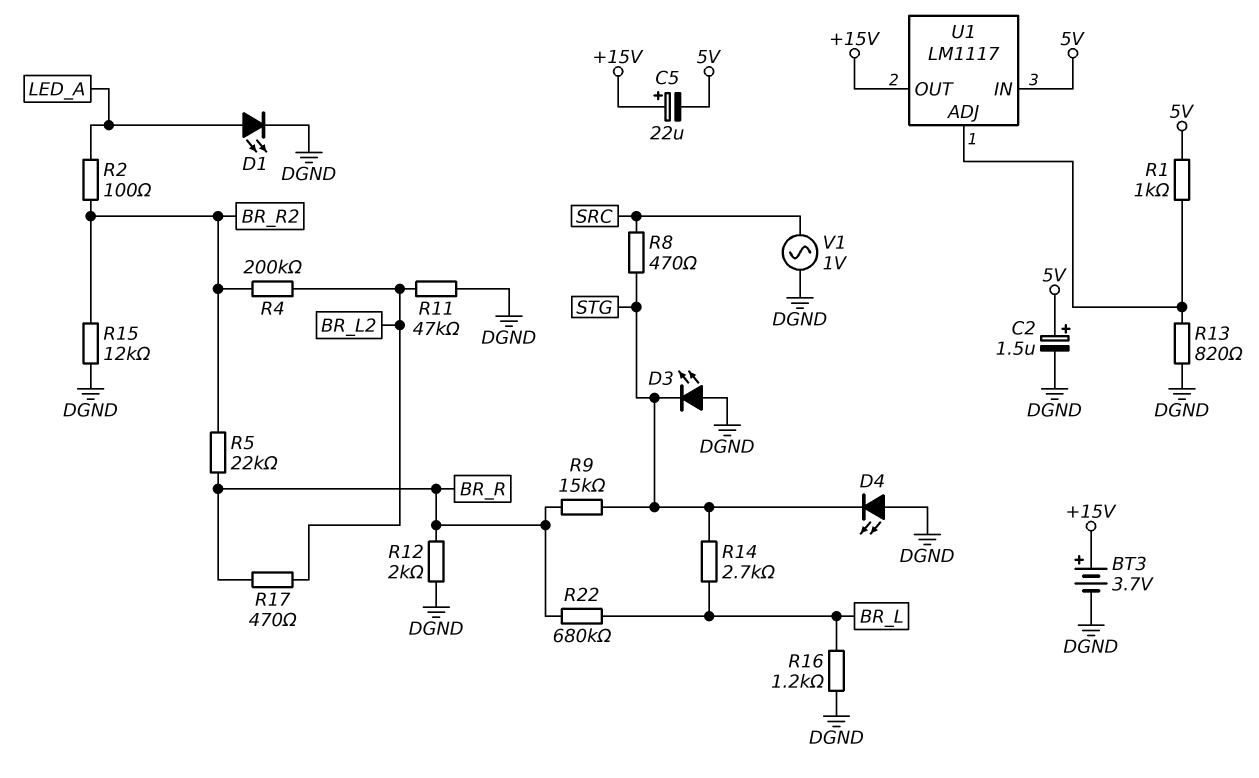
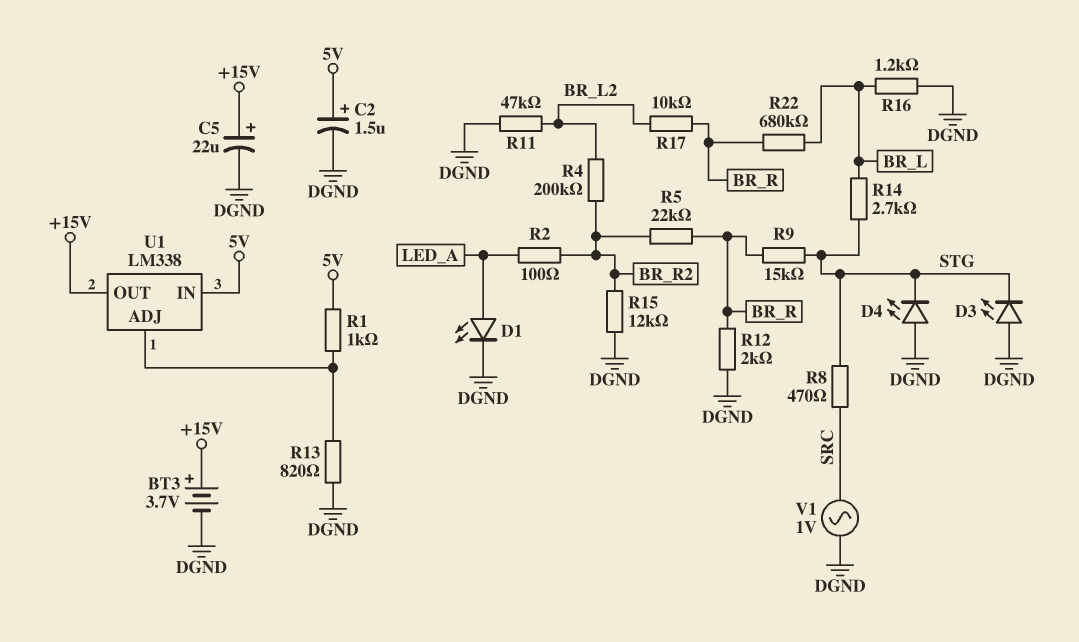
C5: 22uF (plus +15V, minus 5V) -> 22uF (plus +15V, minus DGND)
R17: 470 (BR_L2, BR_R) -> 10k (BR_L2, BR_R)
U1: LM1117 -> LM338

